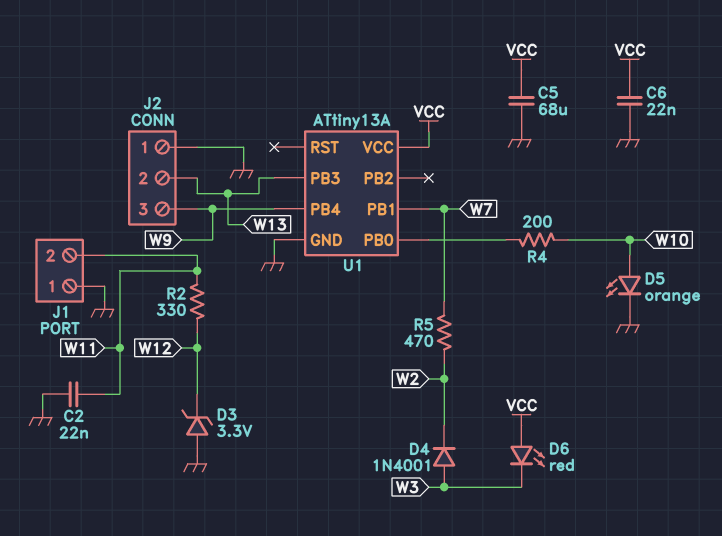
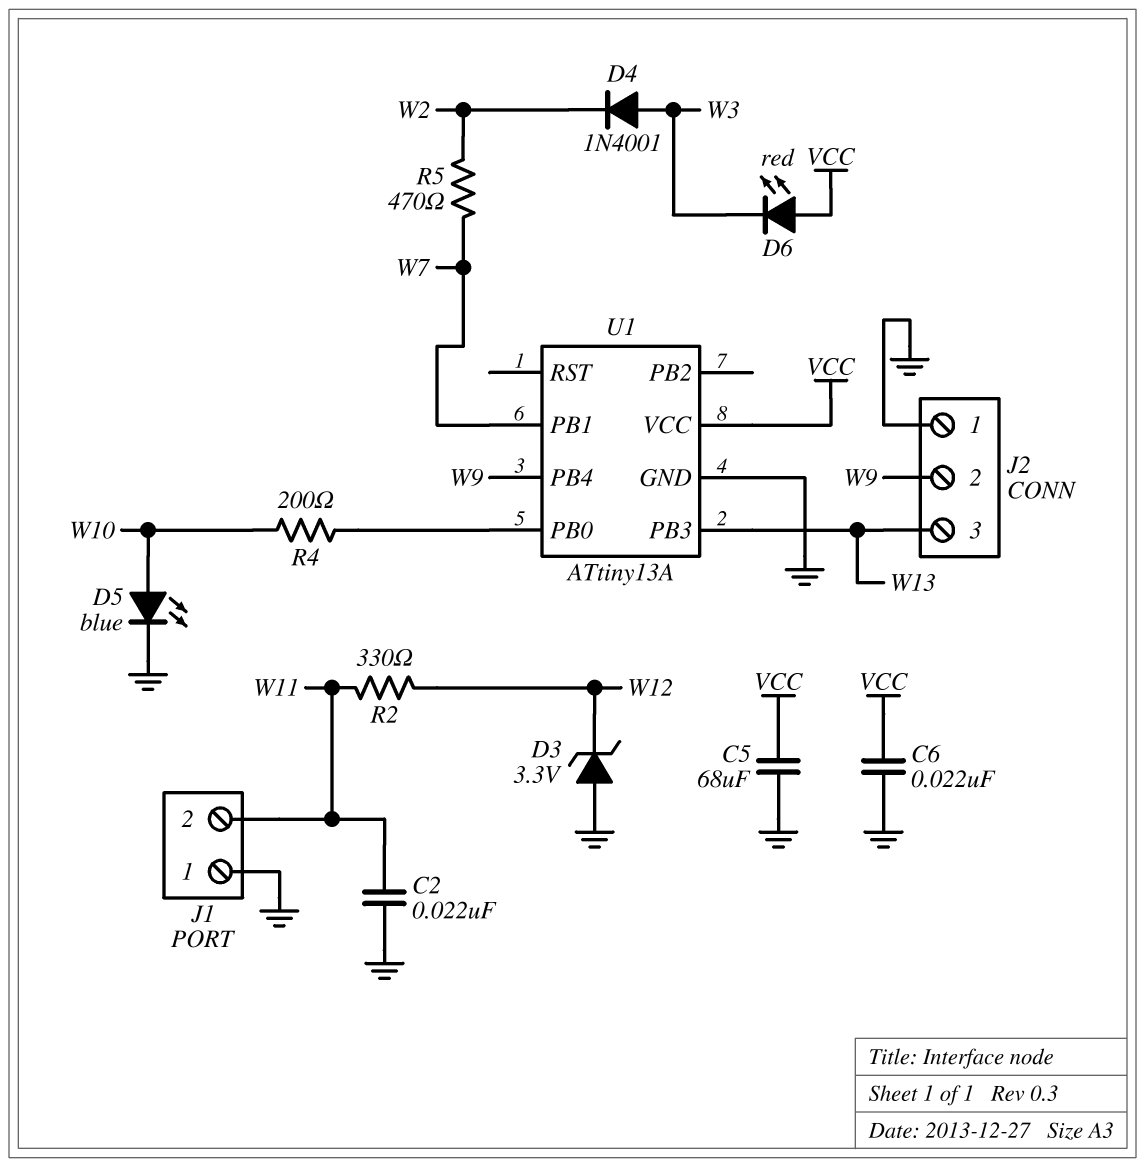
D5: LED orange (A W10, K GND) -> LED blue (A W10, K GND)
J2 pin 2: W13 -> W9
J2 pin 3: W9 -> W13

